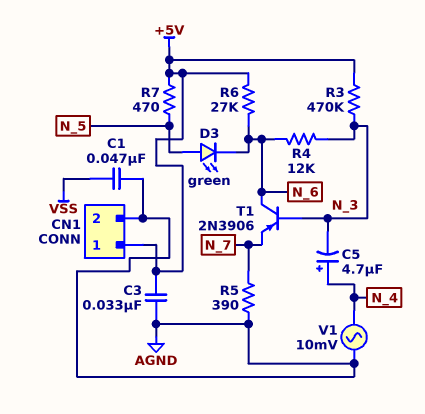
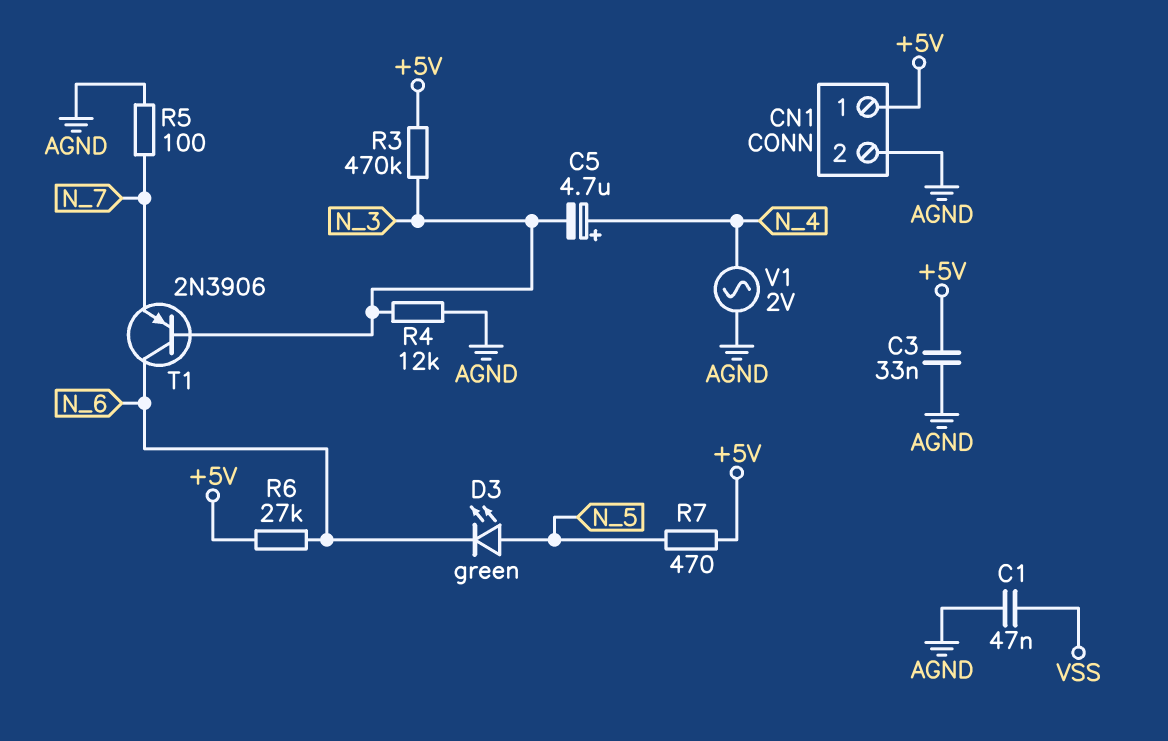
R4: 12k (N_3, N_6) -> 12k (AGND, N_3)
R5: 390 (AGND, N_7) -> 100 (AGND, N_7)
V1: AC 10mV (AGND, N_4) -> AC 2V (AGND, N_4)

